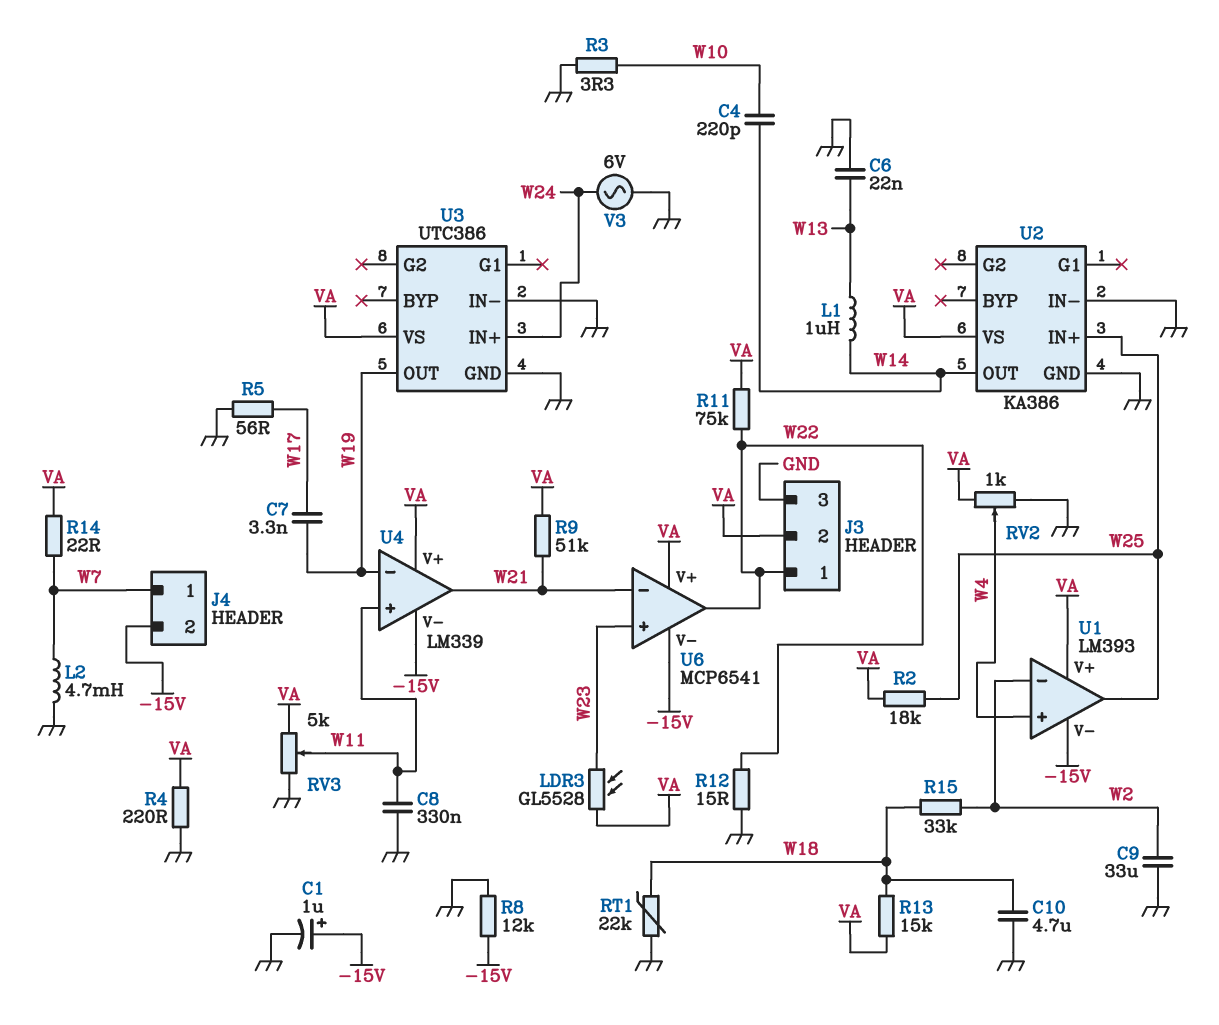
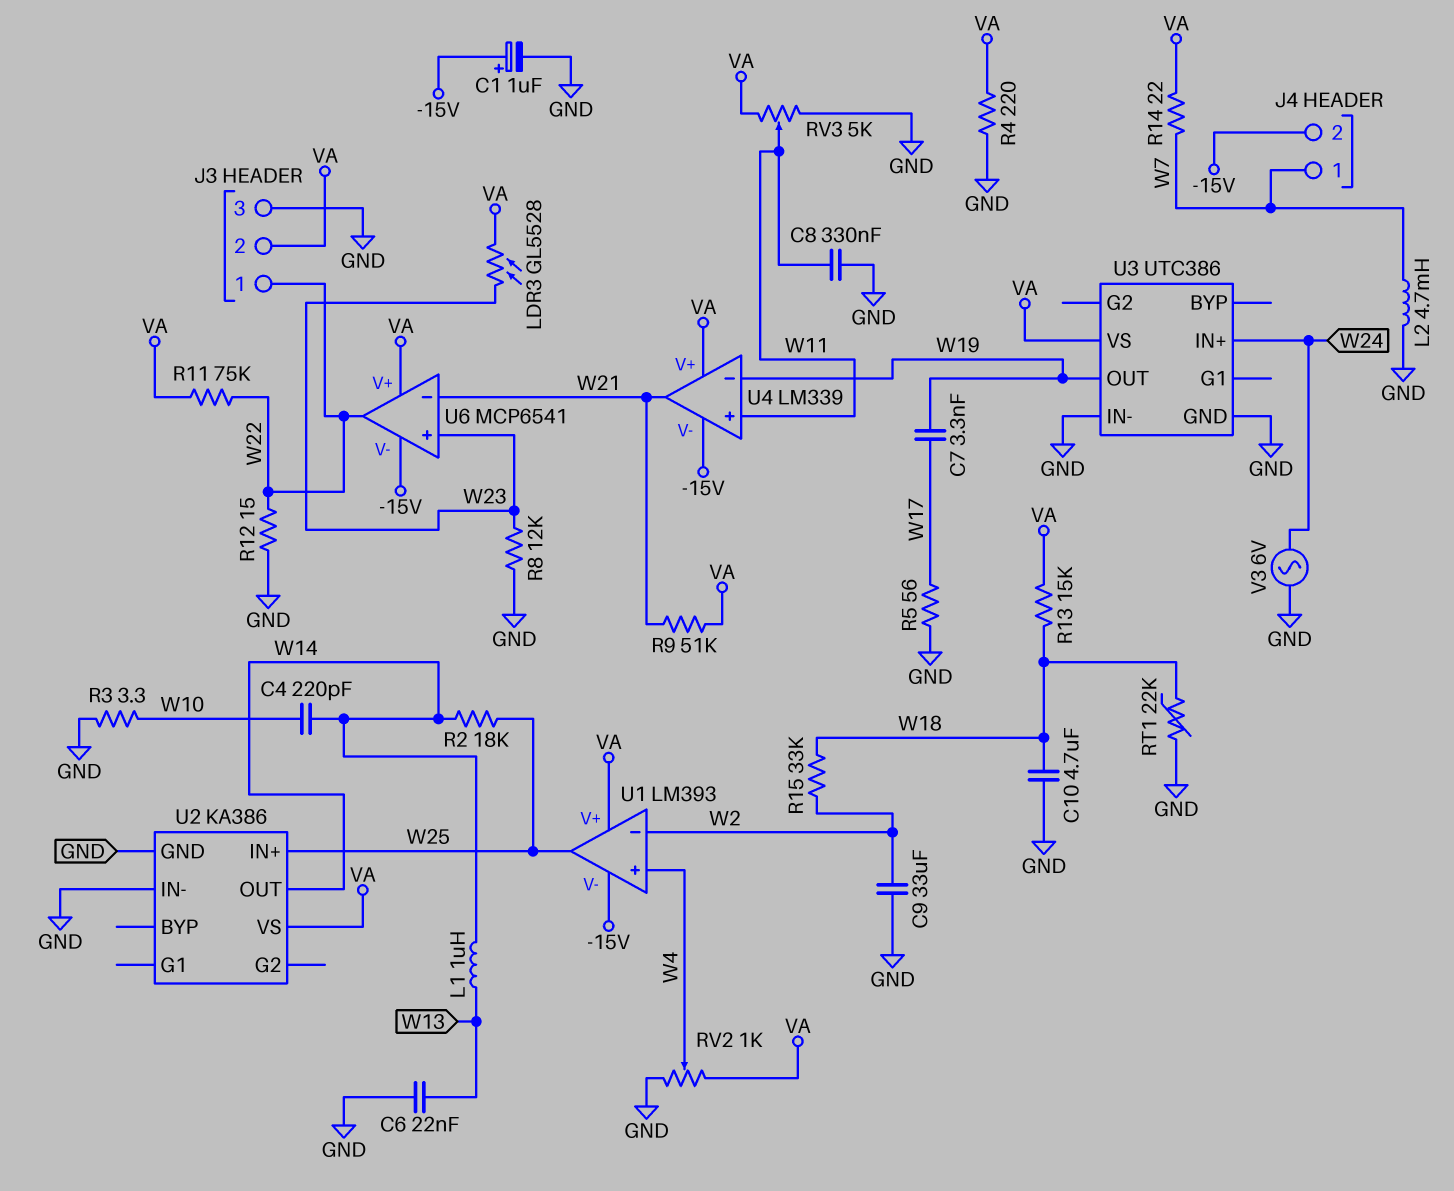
R2: 18k (VA, W25) -> 18k (W14, W25)
R8: 12k (-15V, GND) -> 12k (GND, W23)

